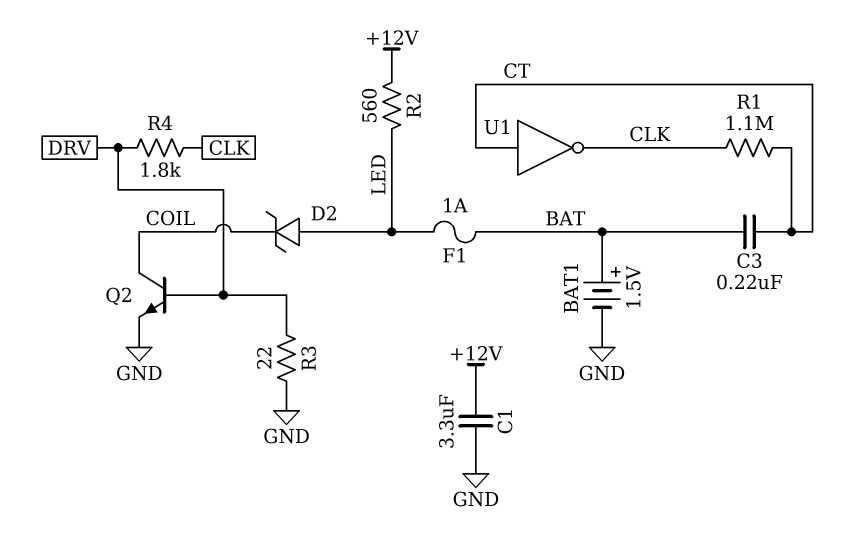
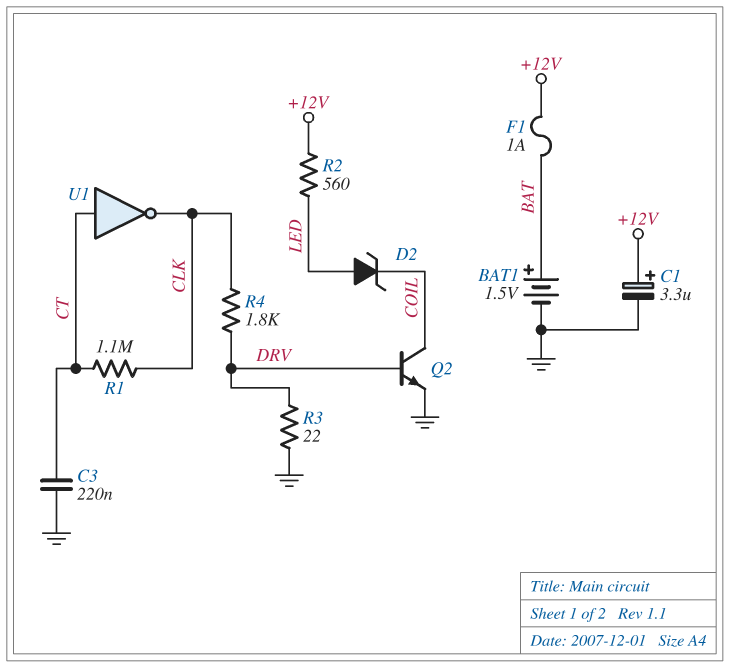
C1: 3.3uF (+12V, GND) -> 3.3uF (plus +12V, minus GND)
C3: 220nF (BAT, CT) -> 220nF (CT, GND)
F1: 1A (BAT, LED) -> 1A (+12V, BAT)

